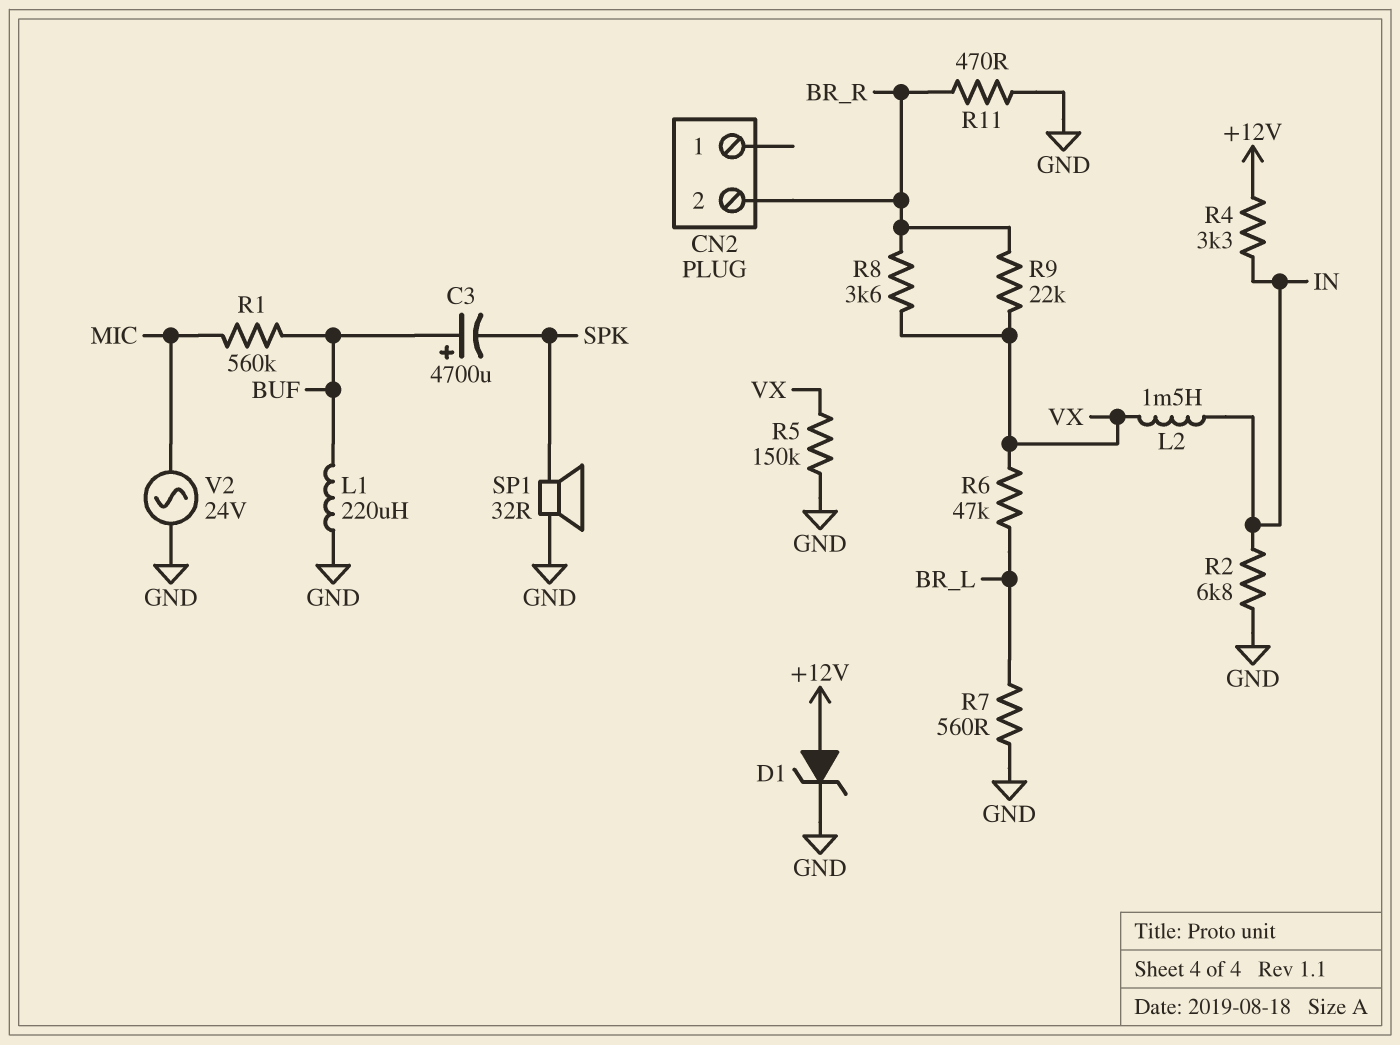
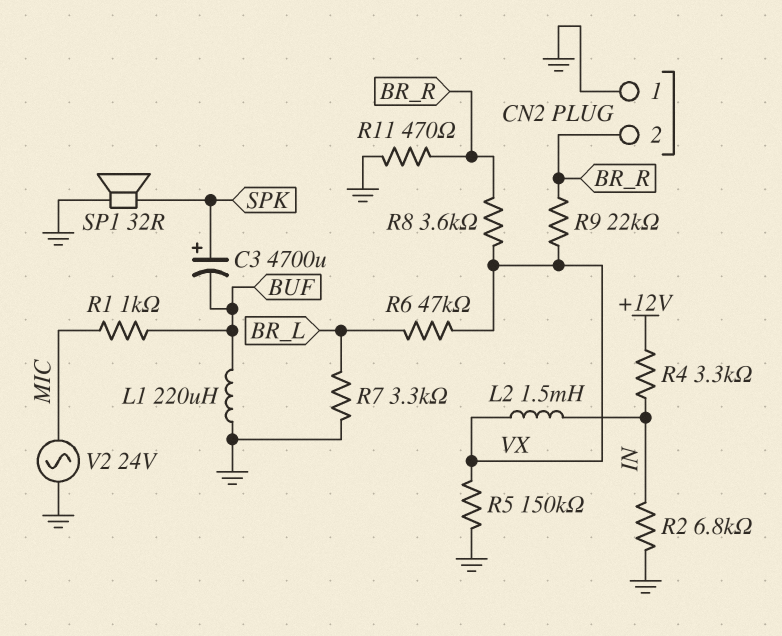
C3: 4700uF (plus BUF, minus SPK) -> 4700uF (plus SPK, minus BUF)
CN2 pin 1: none -> GND
D1: zener (A +12V, K GND) -> none
R1: 560k (BUF, MIC) -> 1k (BUF, MIC)
R7: 560 (BR_L, GND) -> 3.3k (BR_L, GND)

